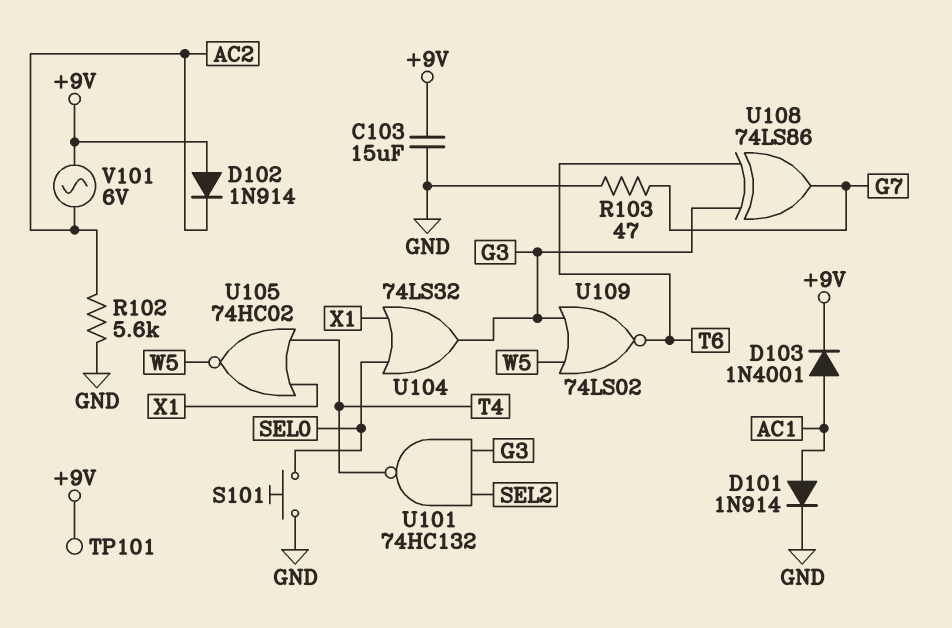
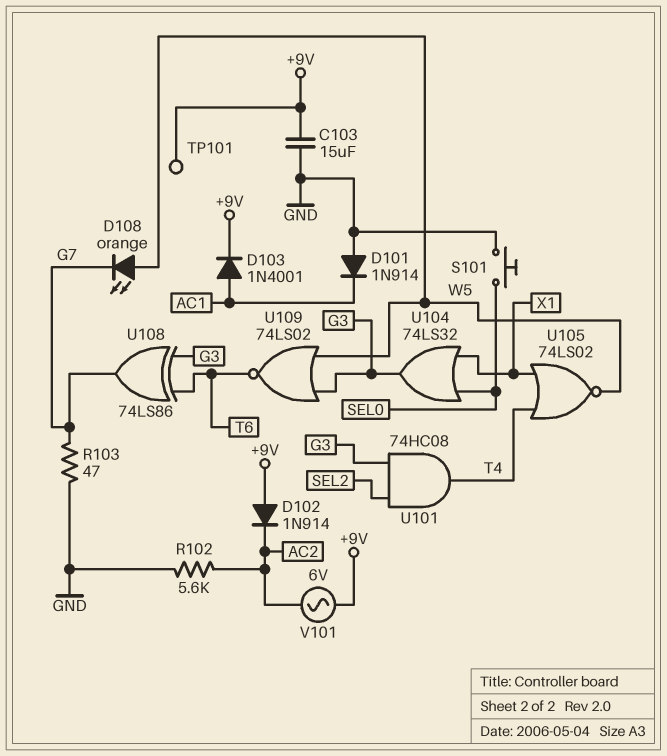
D101: diode 1N914 (A AC1, K GND) -> diode 1N914 (A GND, K AC1)
D108: none -> LED orange (A W5, K G7)
U101: NAND 74HC132 (in G3, in SEL2, out T4) -> AND 74HC08 (in G3, in SEL2, out T4)
U105: NOR 74HC02 (in T4, in X1, out W5) -> NOR 74LS02 (in T4, in X1, out W5)

